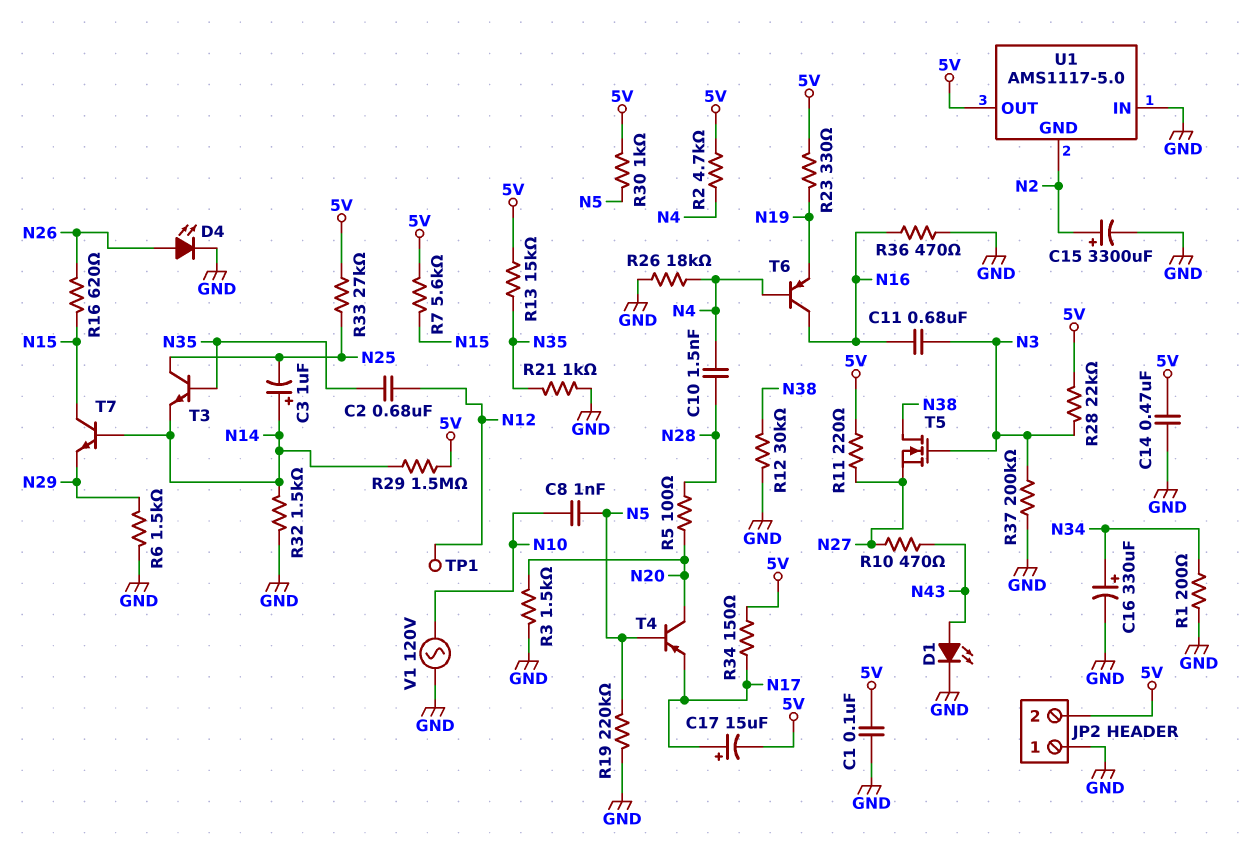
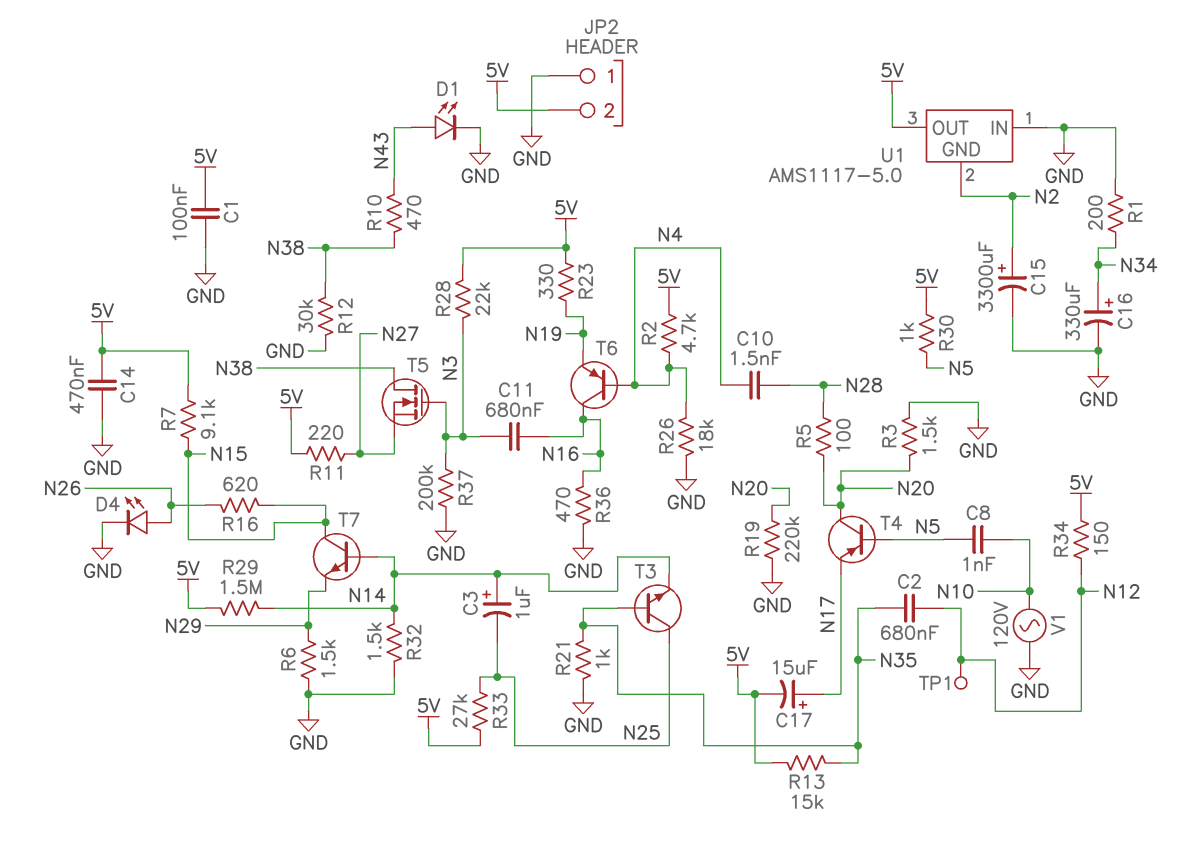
R7: 5.6k (5V, N15) -> 9.1k (5V, N15)
R10: 470 (N27, N43) -> 470 (N38, N43)
R19: 220k (GND, N5) -> 220k (GND, N20)
R34: 150 (5V, N17) -> 150 (5V, N12)

